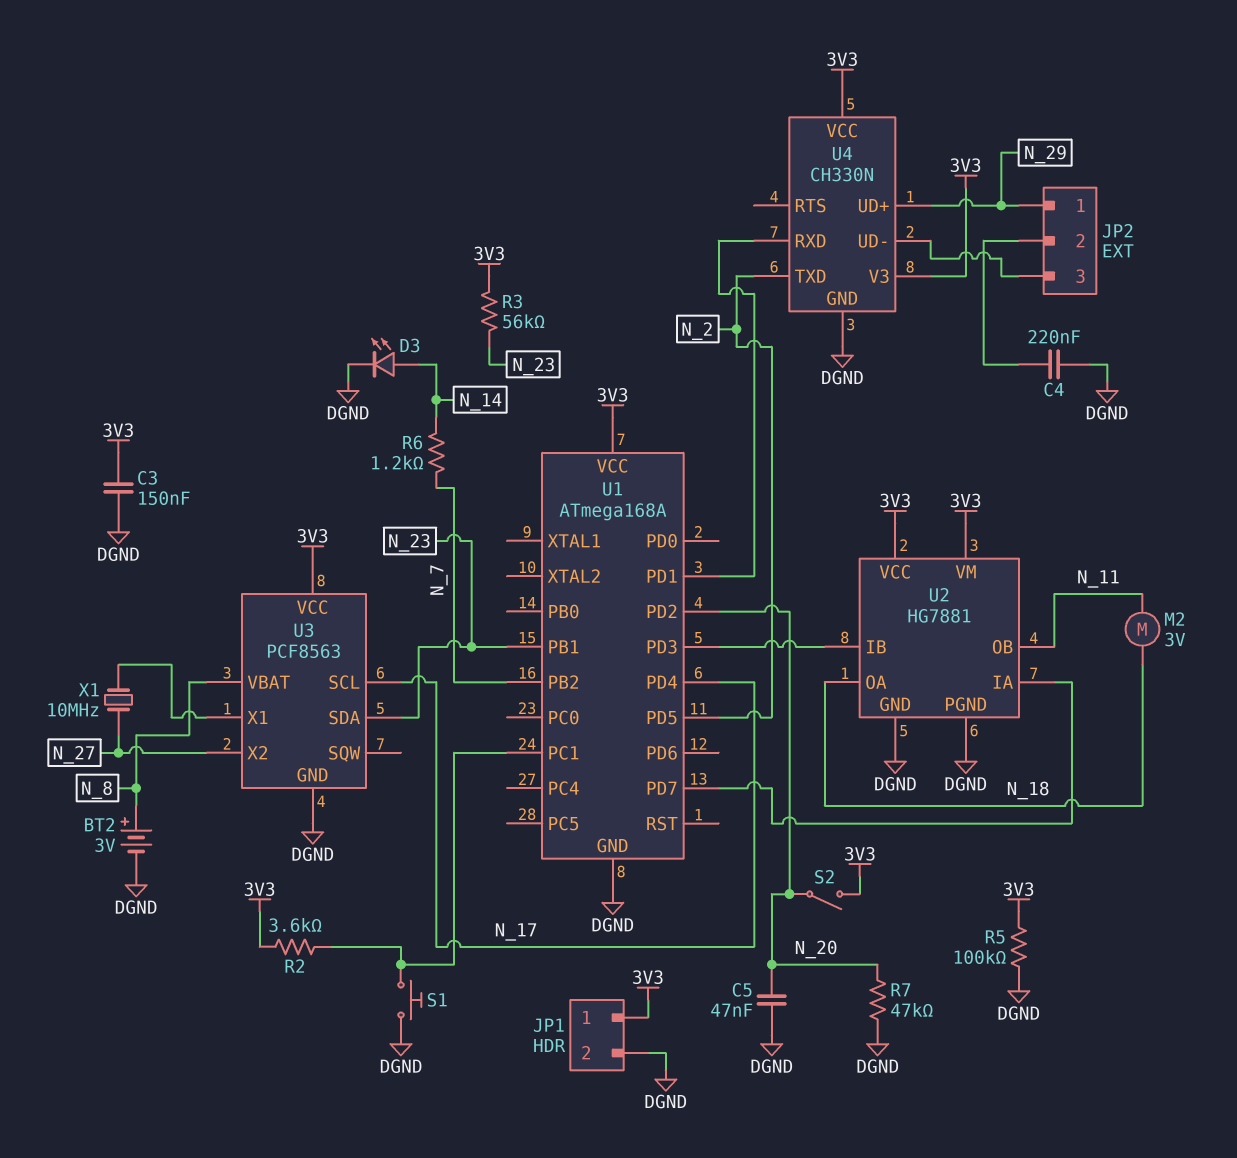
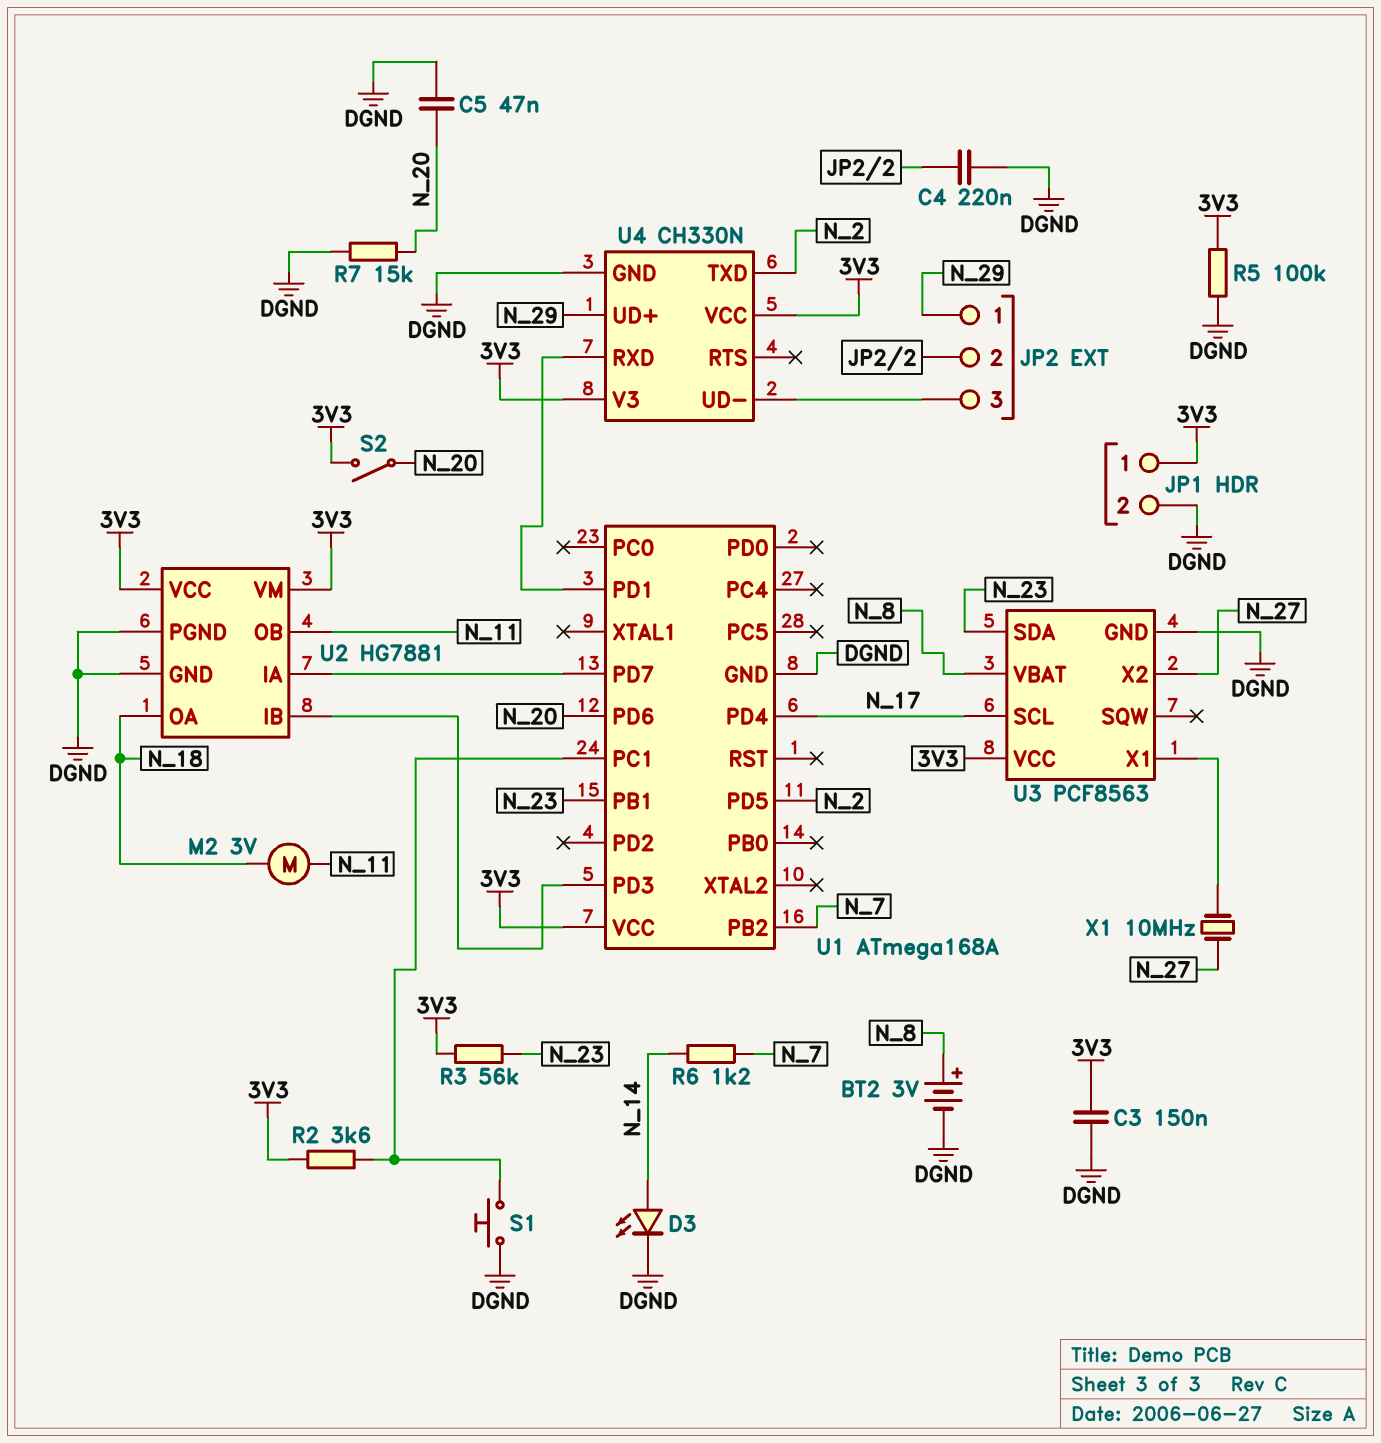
R7: 47k (DGND, N_20) -> 15k (DGND, N_20)
U1 pin PD2: N_20 -> none
U1 pin PD6: none -> N_20

